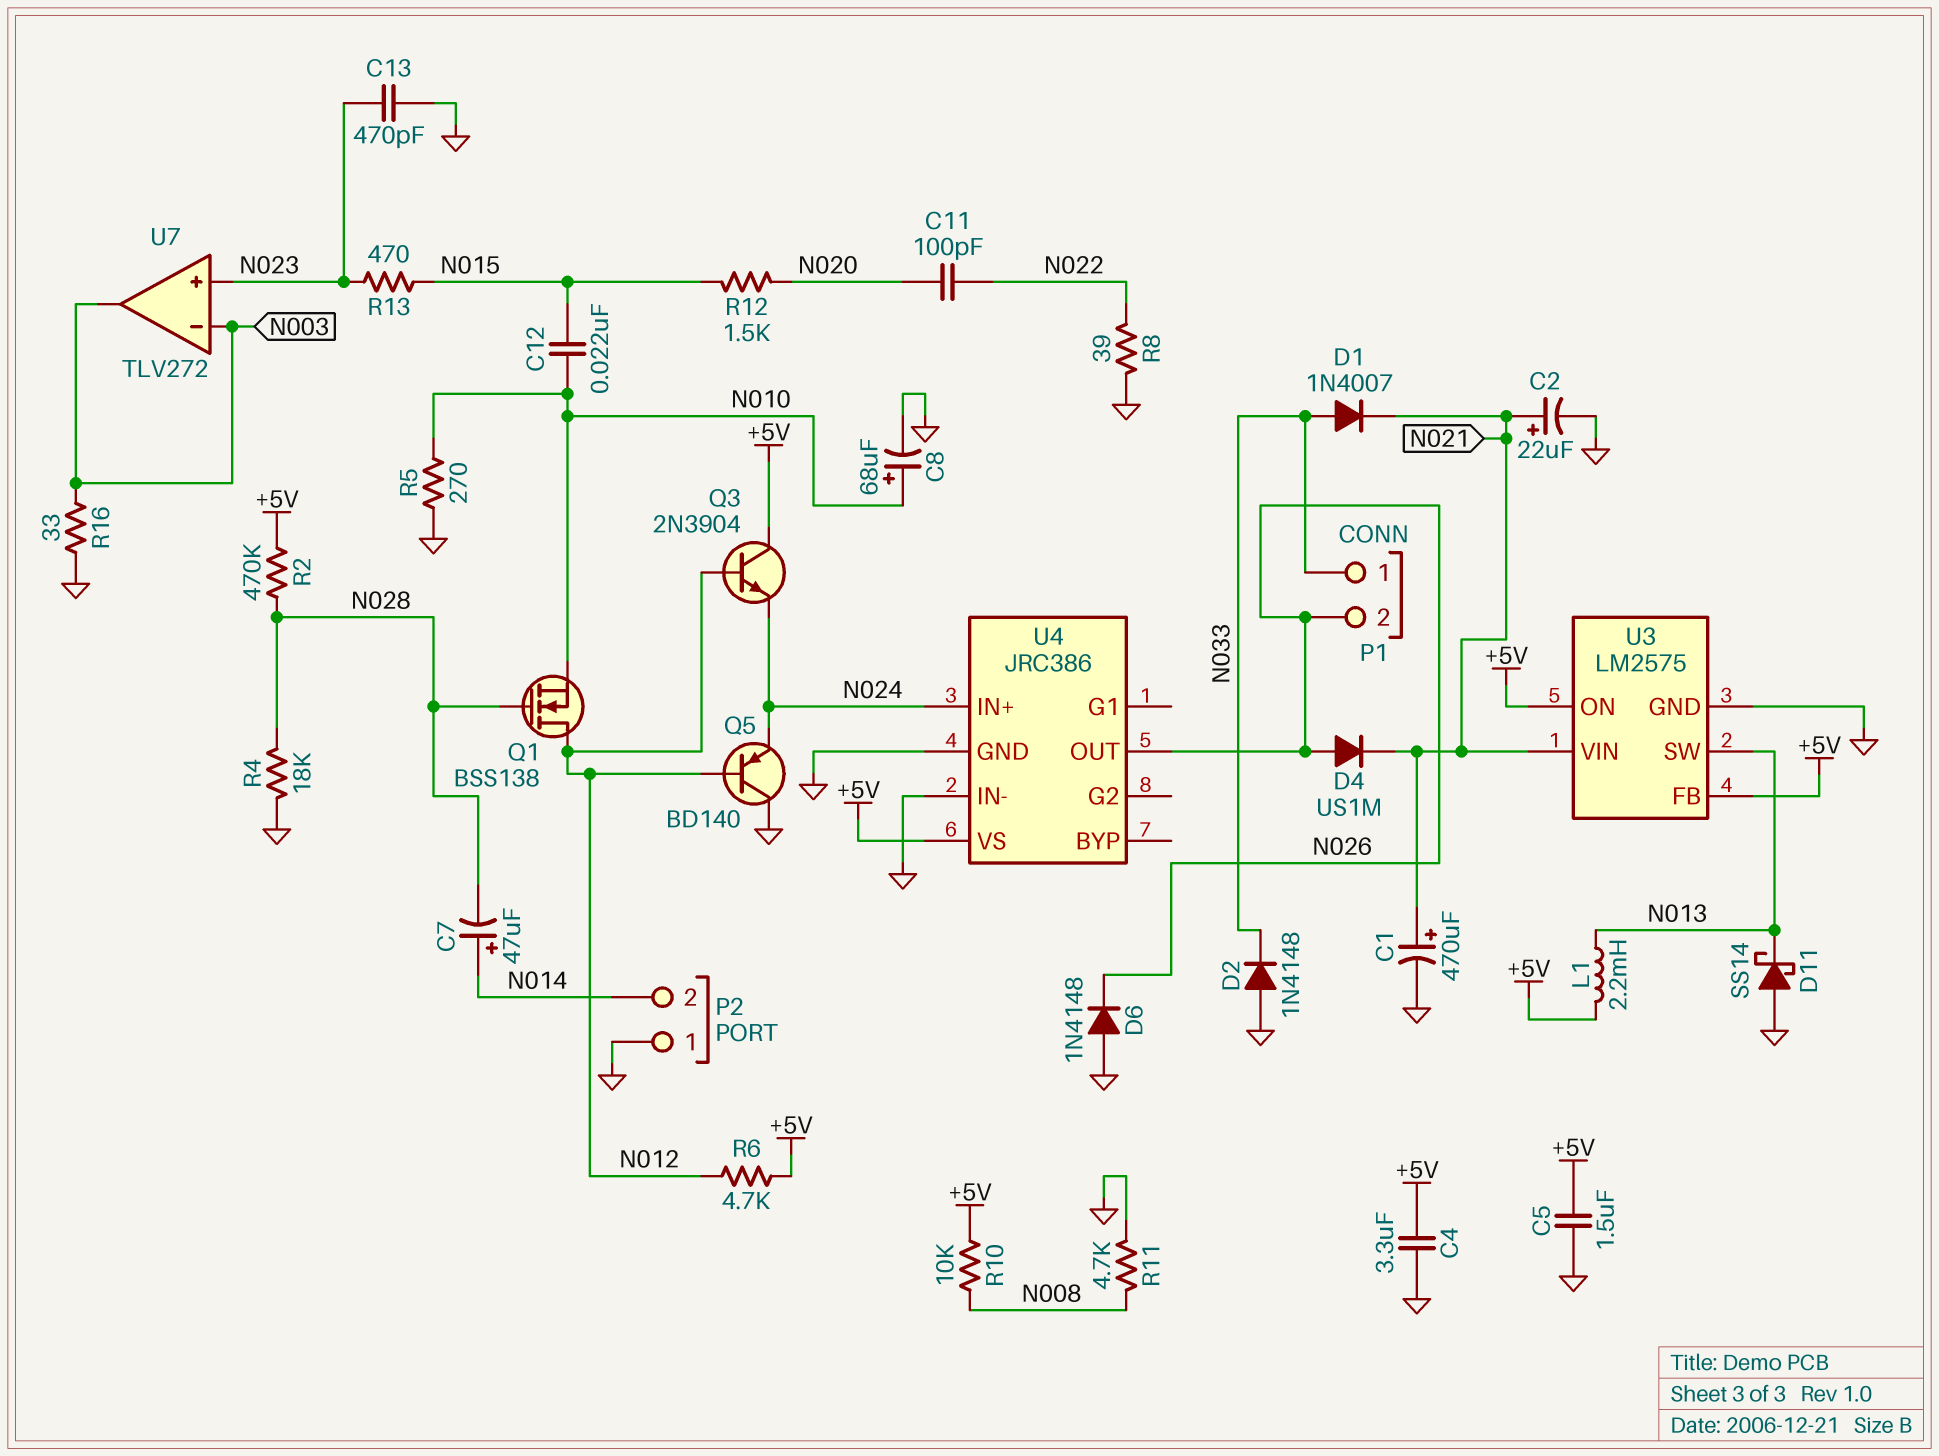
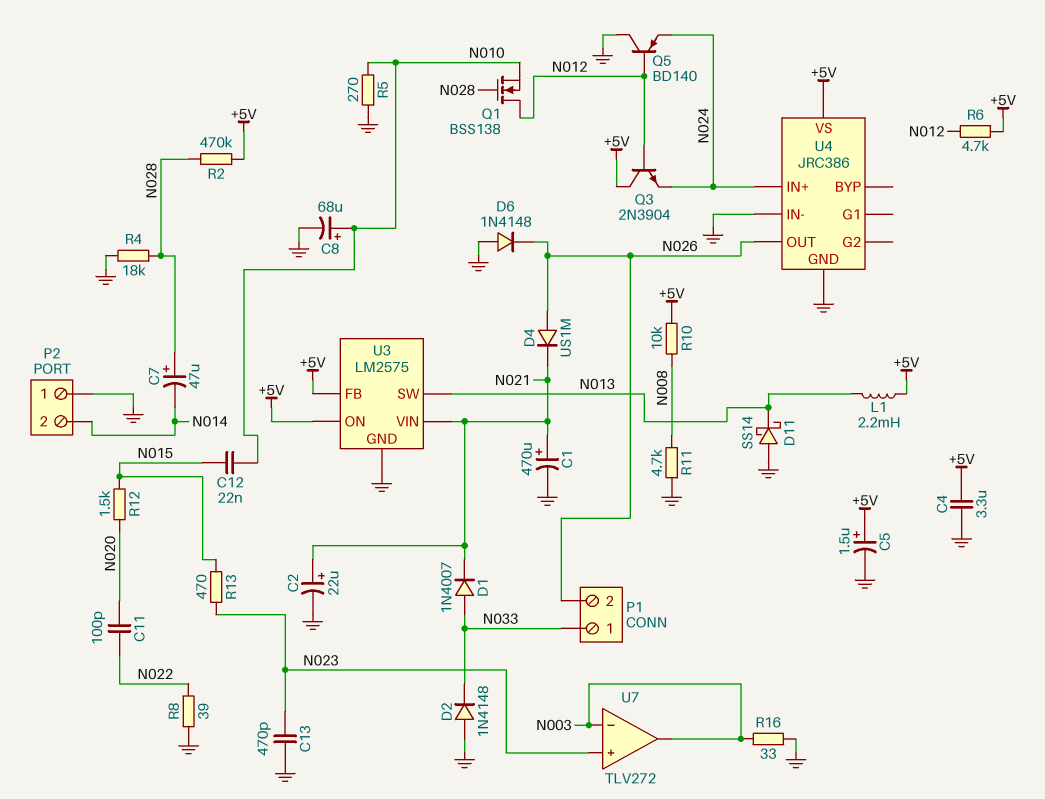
C5: 1.5uF (+5V, GND) -> 1.5uF (plus +5V, minus GND)
C7: 47uF (plus N014, minus N028) -> 47uF (plus N028, minus N014)

